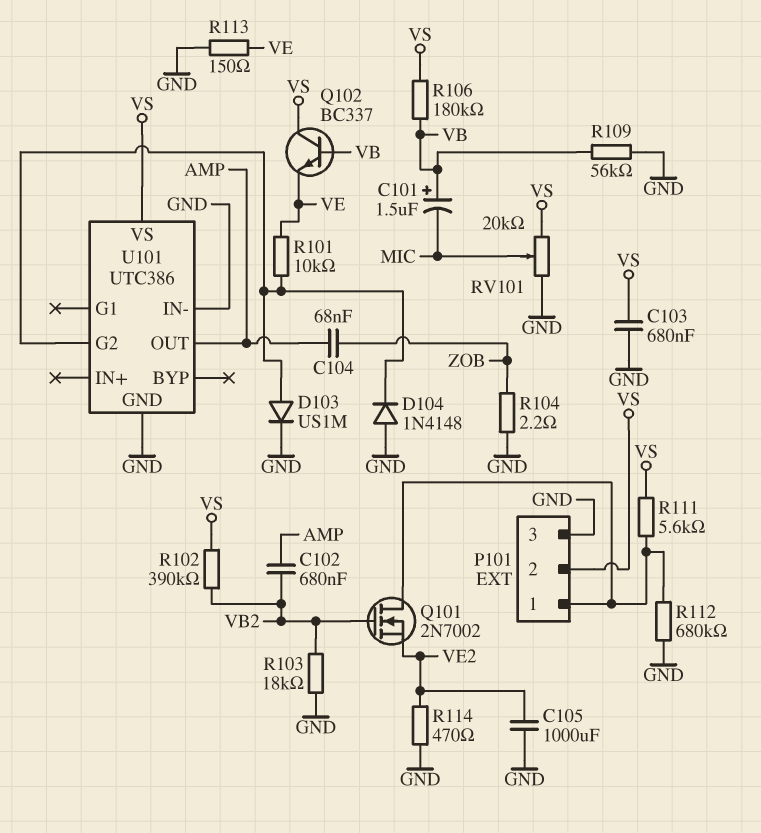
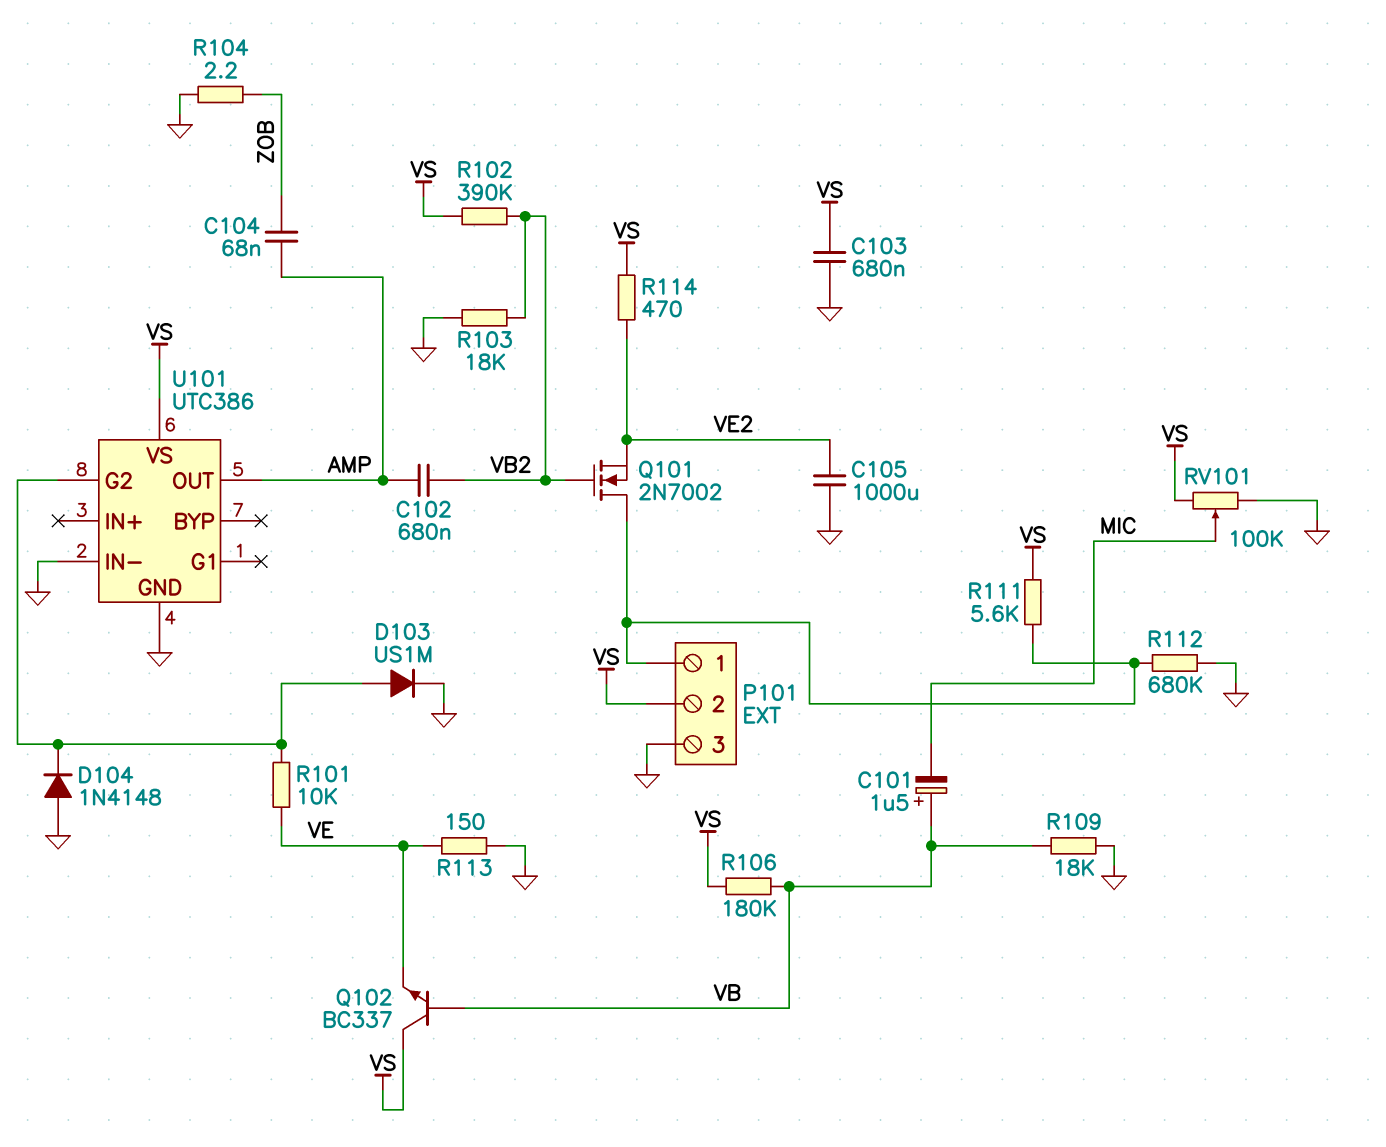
R109: 56k (GND, VB) -> 18k (GND, VB)
R114: 470 (GND, VE2) -> 470 (VE2, VS)
RV101: 20k (GND, VS, wiper MIC) -> 100k (GND, VS, wiper MIC)

